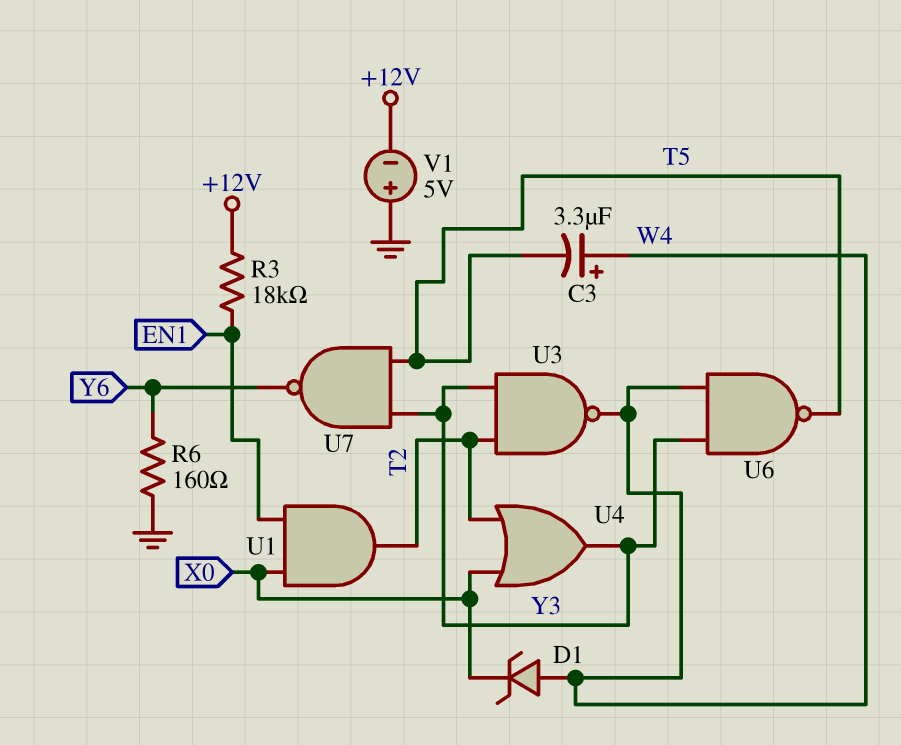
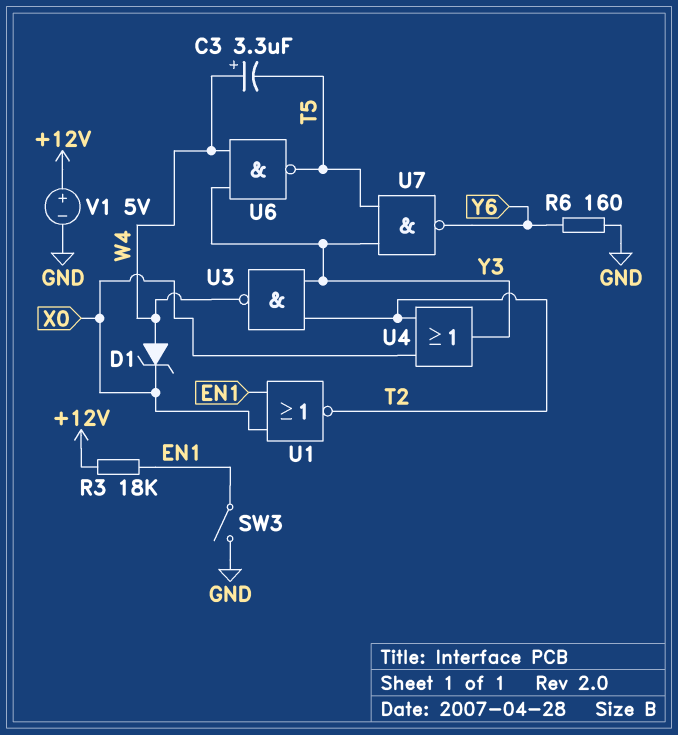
SW3: none -> switch (EN1, GND)
U1: AND (in EN1, in X0, out T2) -> NOR (in EN1, in X0, out T2)
V1: 5V (plus GND, minus +12V) -> 5V (plus +12V, minus GND)

